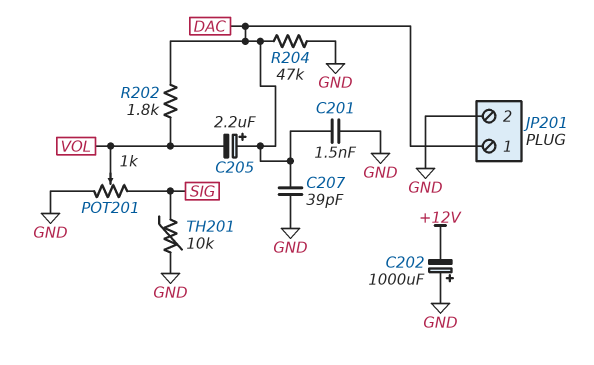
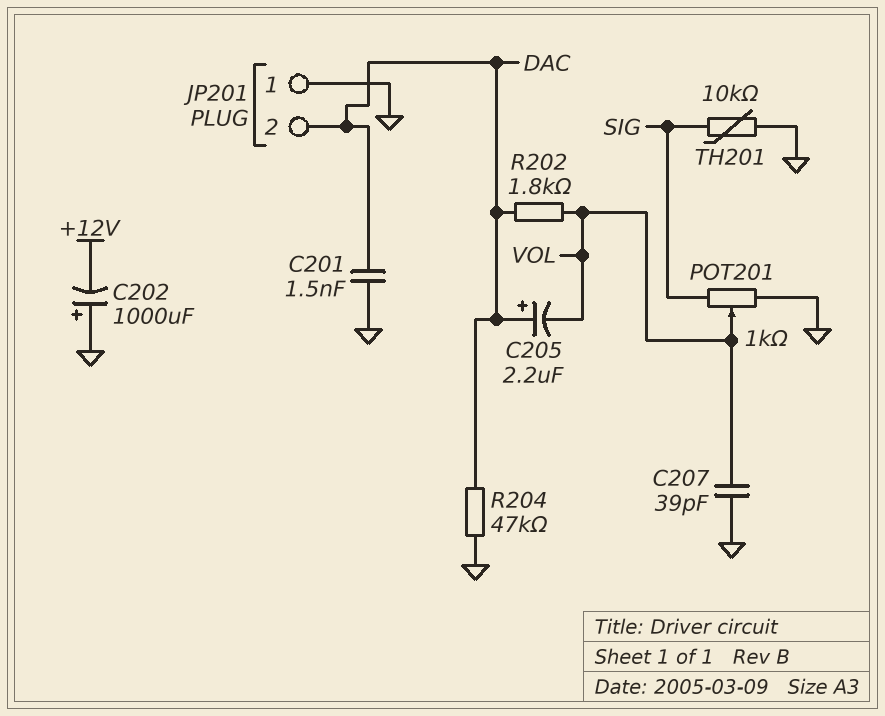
C207: 39pF (DAC, GND) -> 39pF (GND, VOL)
JP201 pin 1: DAC -> GND
JP201 pin 2: GND -> DAC

